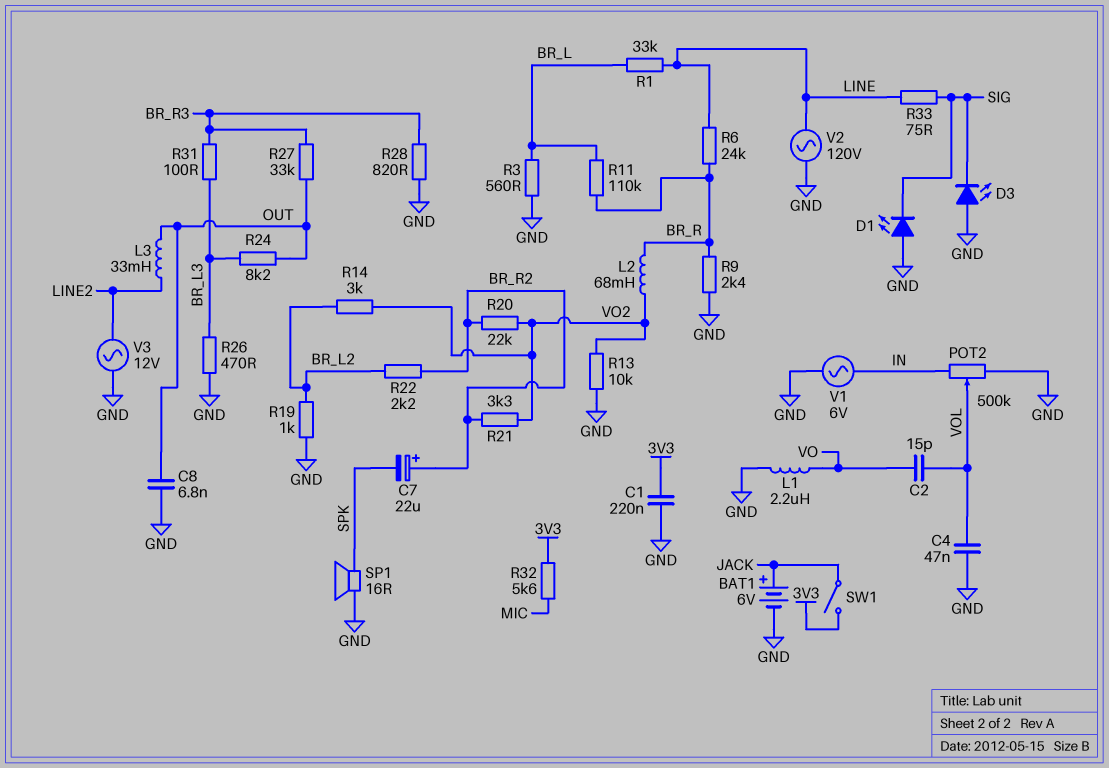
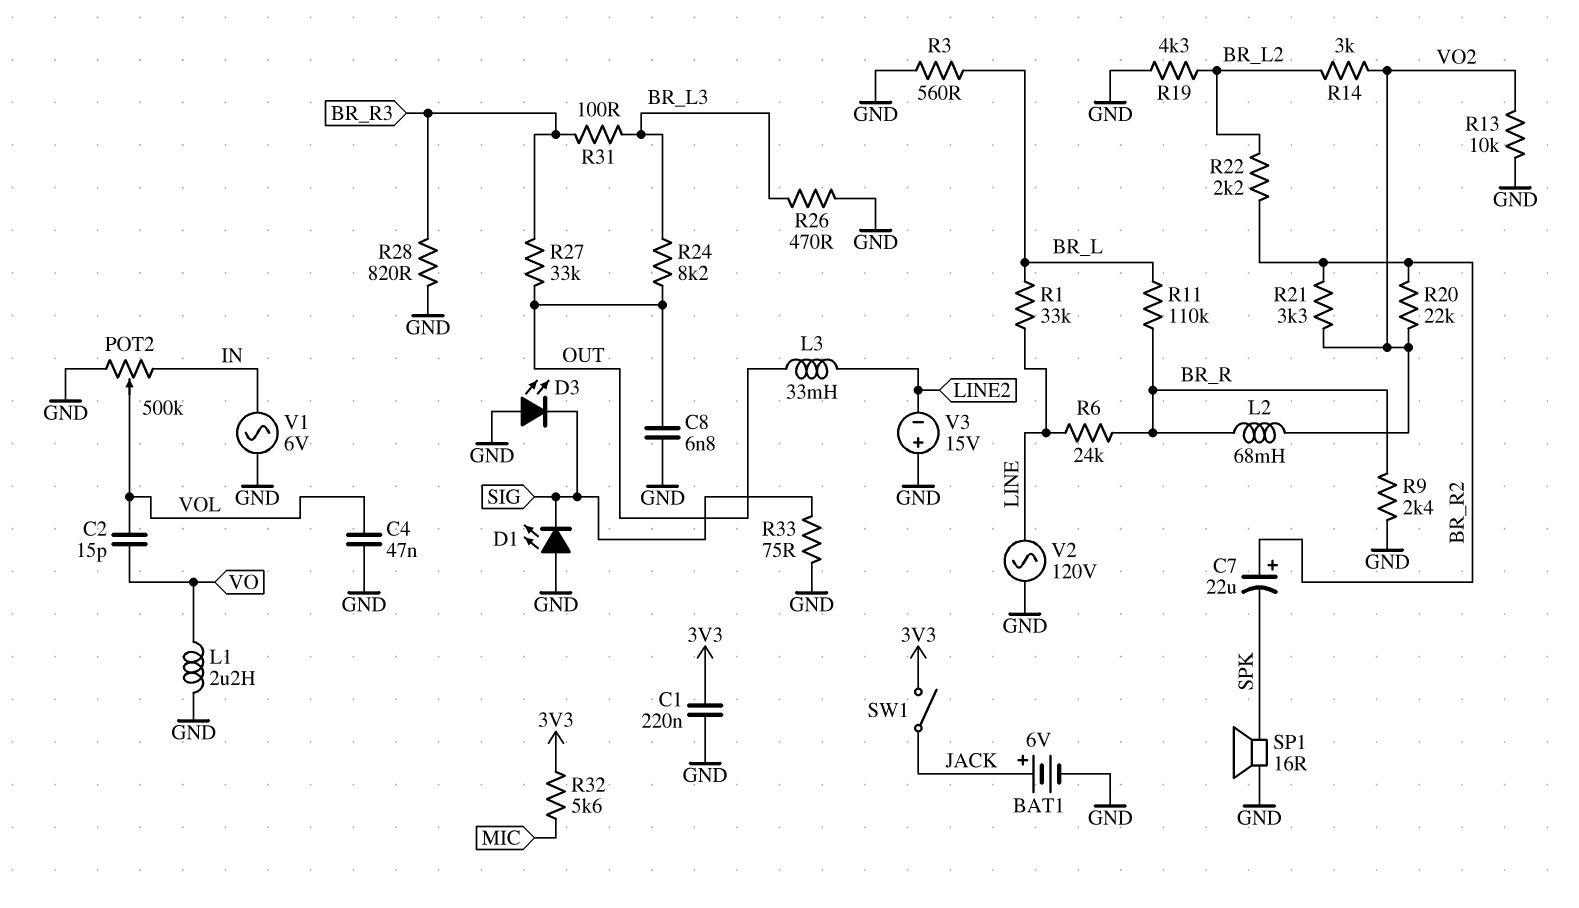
R19: 1k (BR_L2, GND) -> 4.3k (BR_L2, GND)
R33: 75 (LINE, SIG) -> 75 (GND, SIG)
V3: AC 12V (GND, LINE2) -> 15V (plus GND, minus LINE2)

